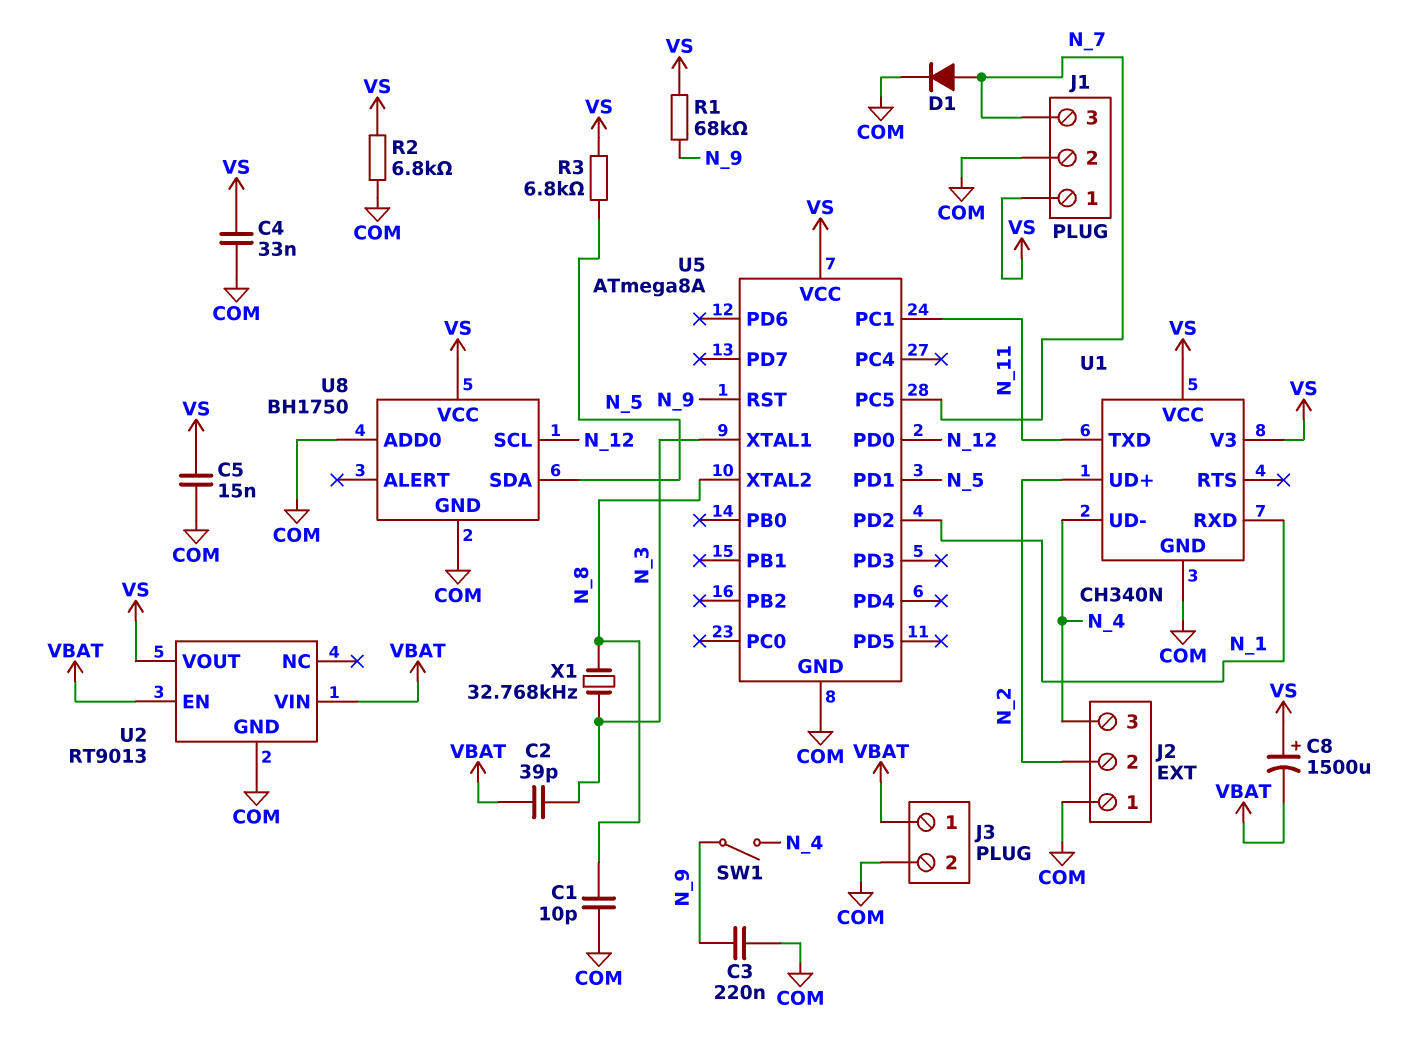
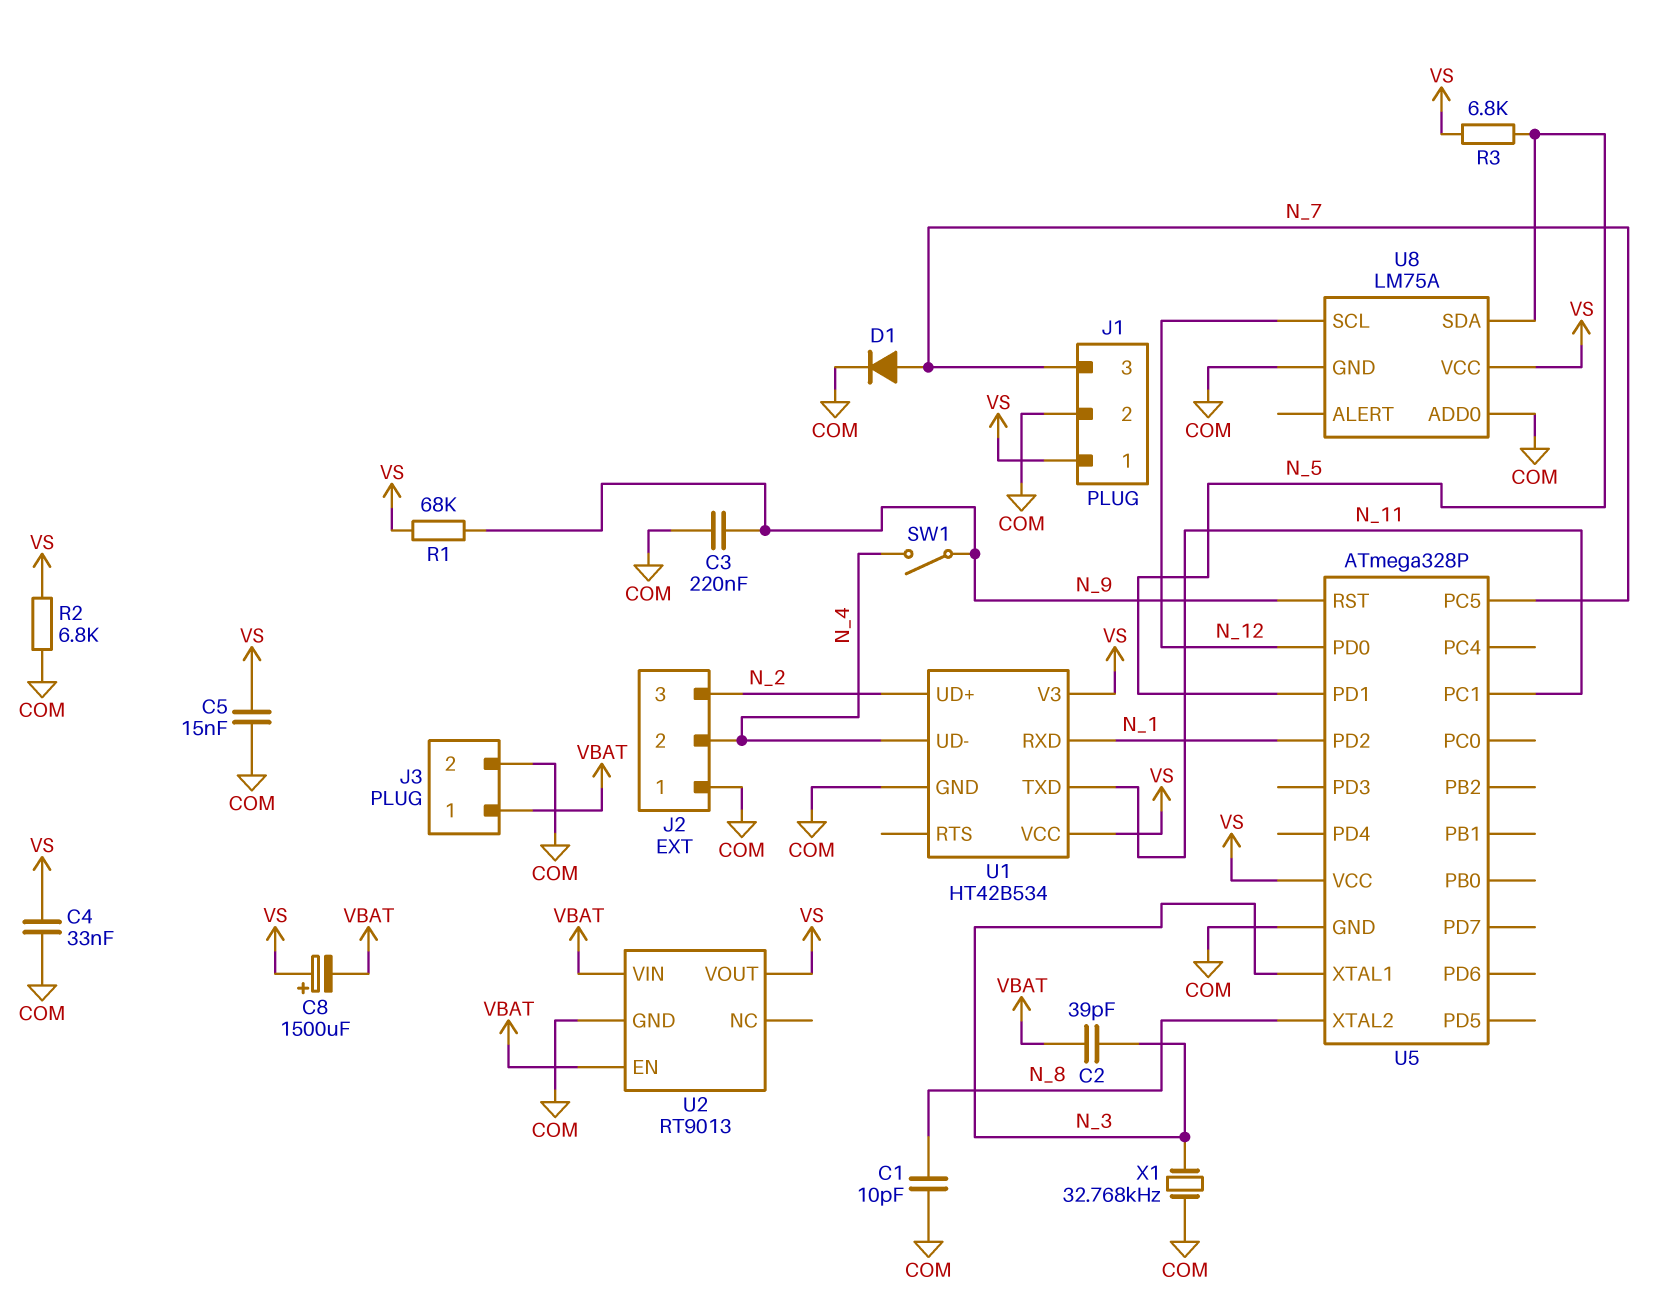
J2 pin 2: N_2 -> N_4
J2 pin 3: N_4 -> N_2
U1: CH340N -> HT42B534
U5: ATmega8A -> ATmega328P
U8: BH1750 -> LM75A
X1: 32.768kHz (N_3, N_8) -> 32.768kHz (COM, N_3)

